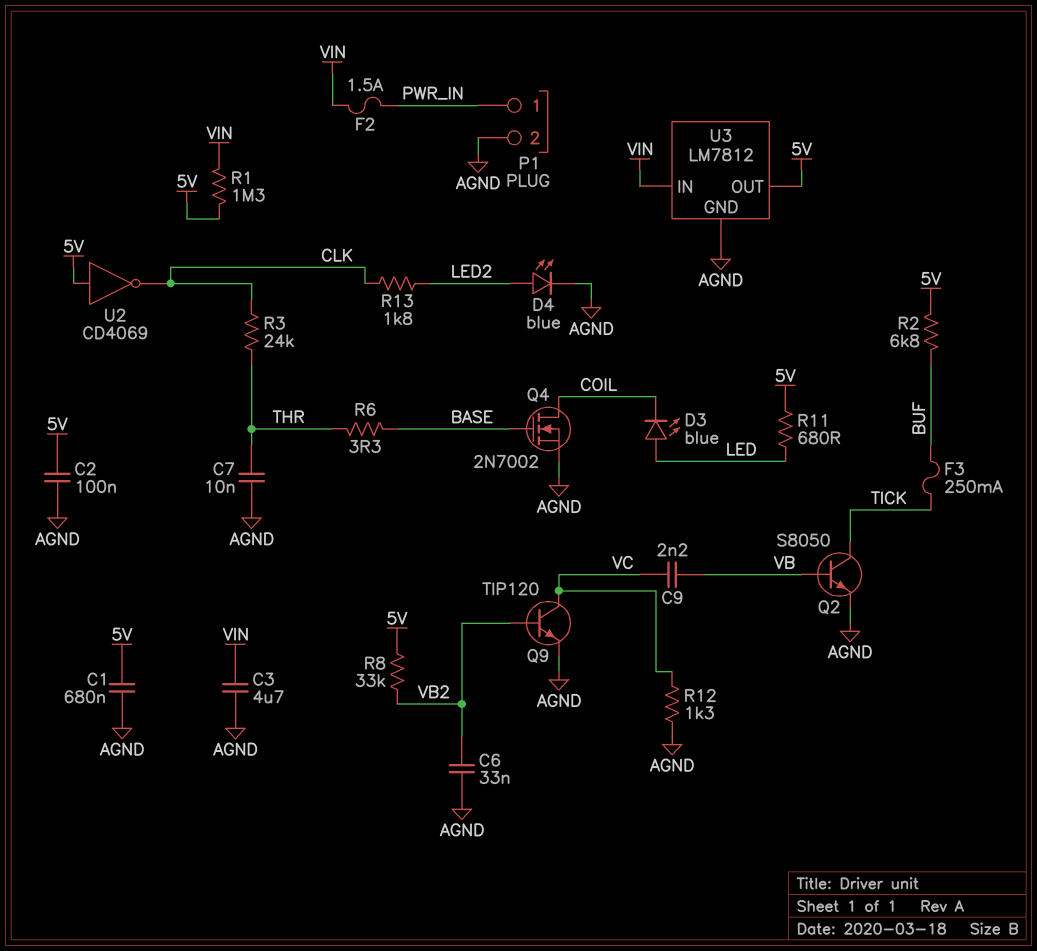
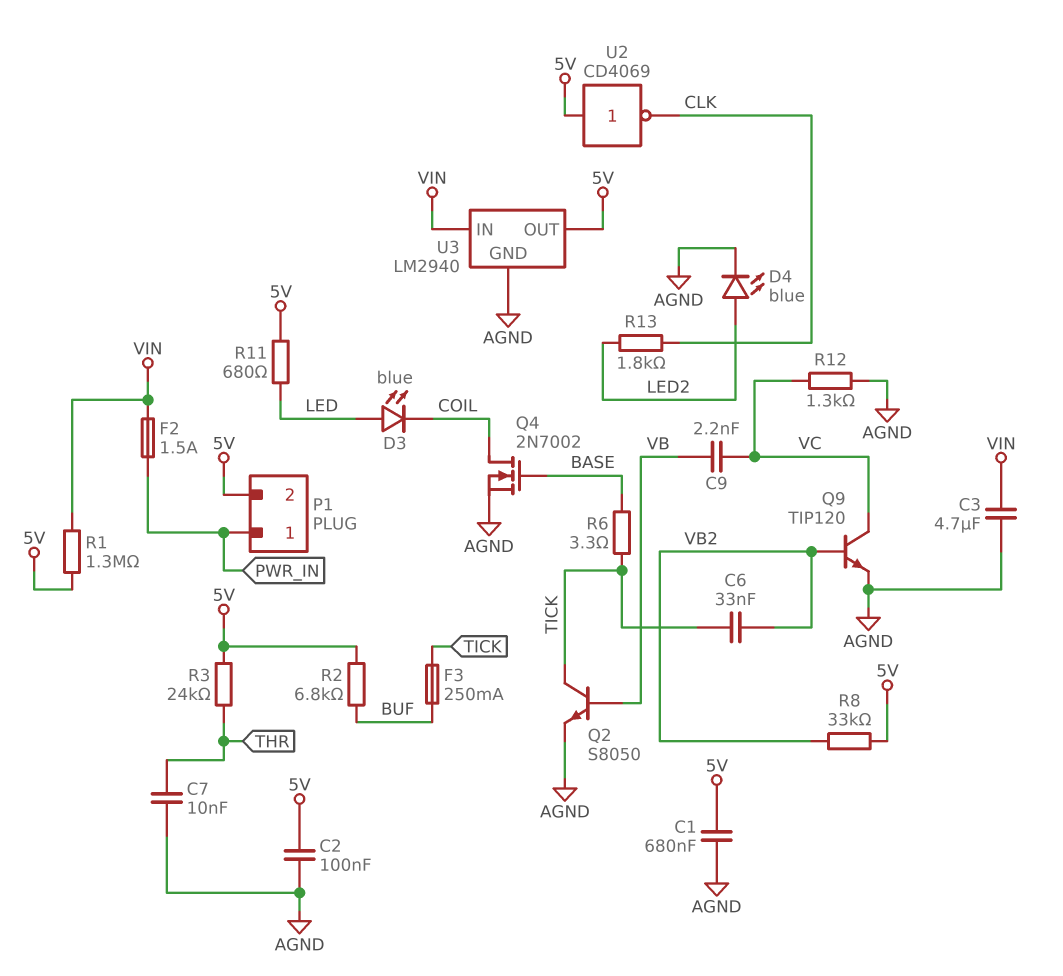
C6: 33nF (AGND, VB2) -> 33nF (TICK, VB2)
P1 pin 2: AGND -> 5V
R3: 24k (CLK, THR) -> 24k (5V, THR)
R6: 3.3 (BASE, THR) -> 3.3 (BASE, TICK)
U3: LM7812 -> LM2940

